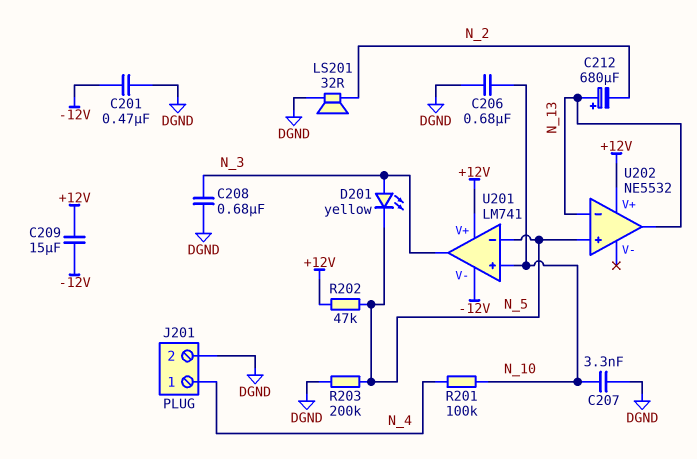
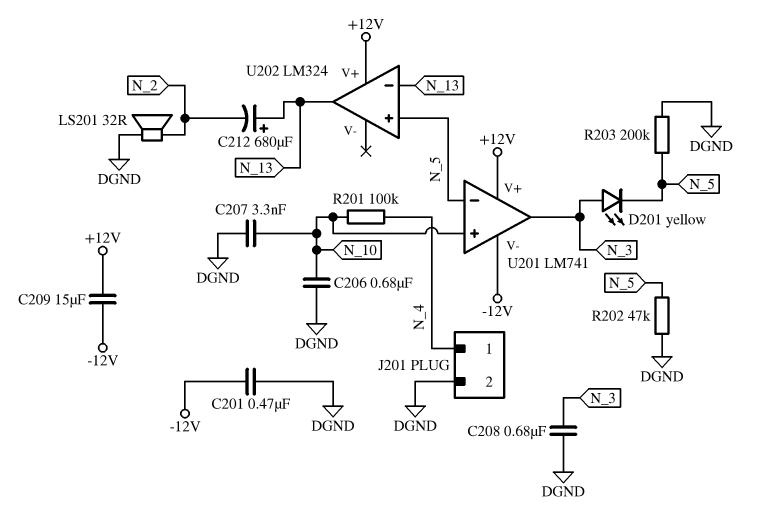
R202: 47k (+12V, N_5) -> 47k (DGND, N_5)
U202: NE5532 -> LM324

